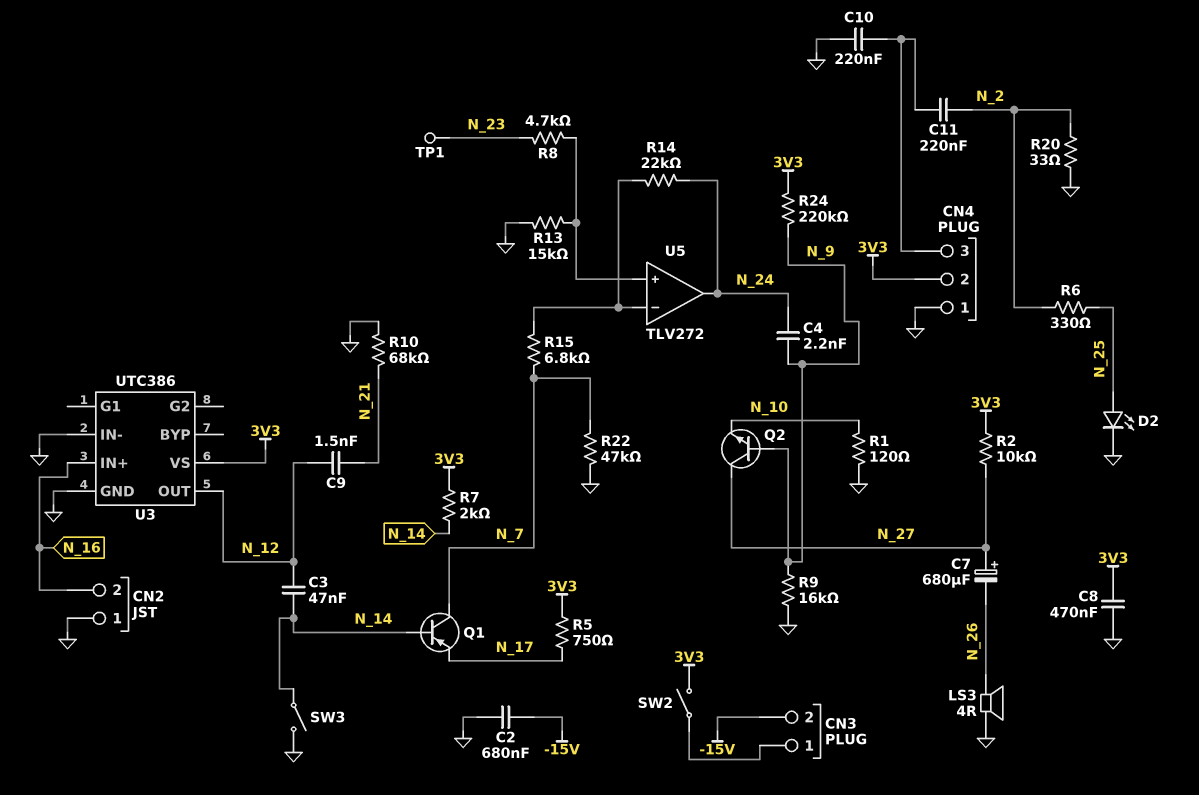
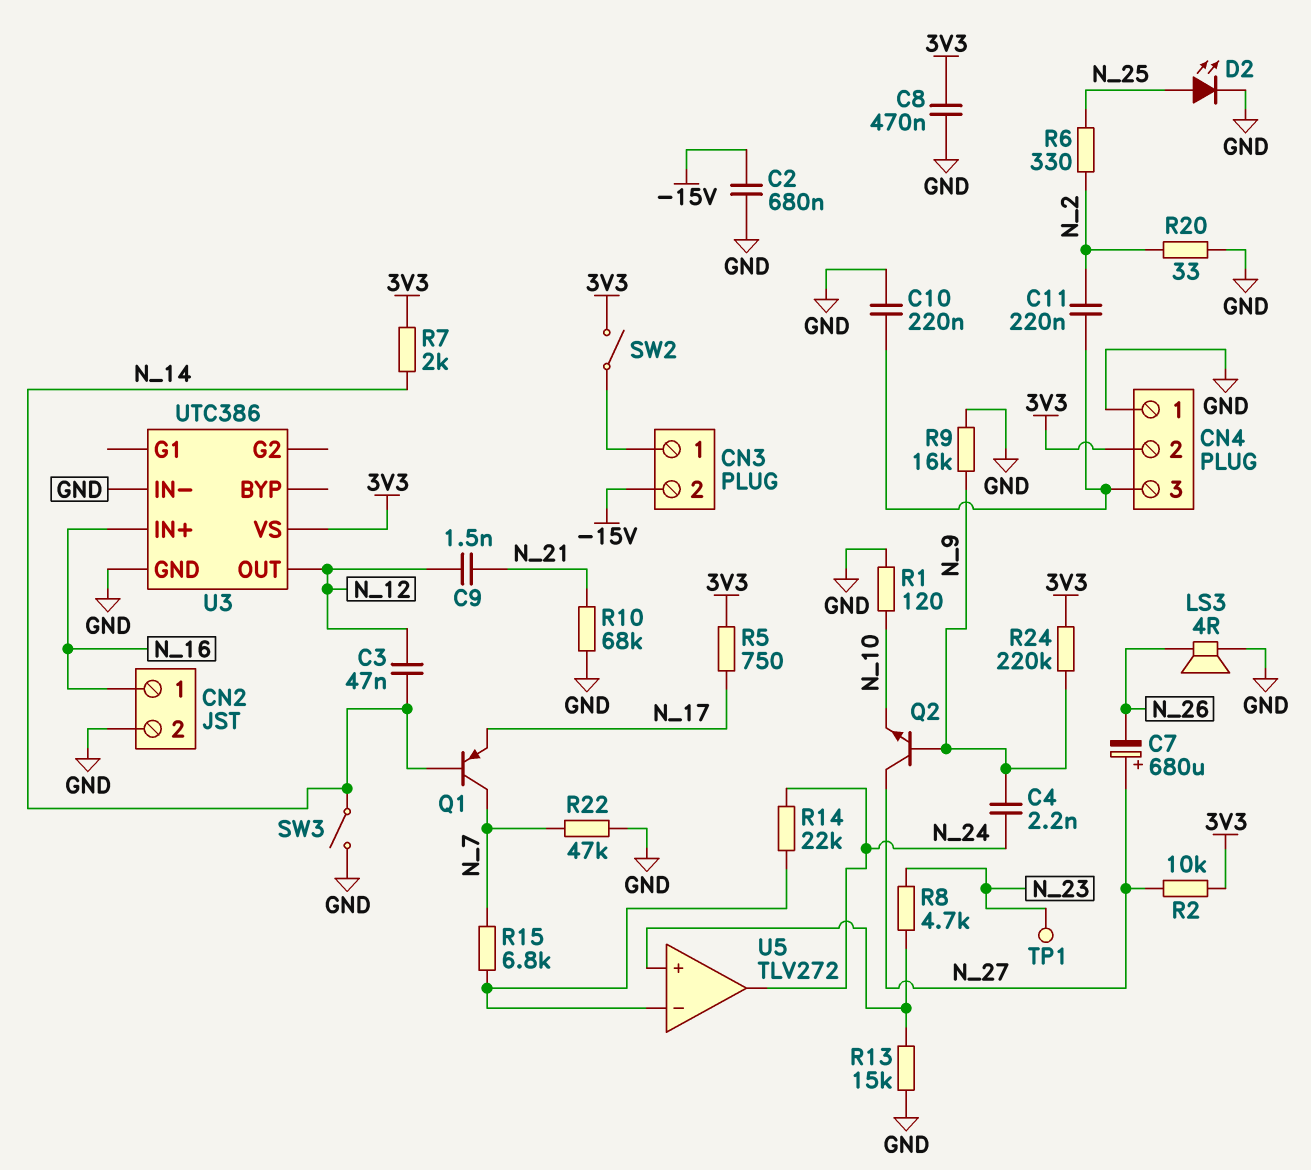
CN2 pin 1: GND -> N_16
CN2 pin 2: N_16 -> GND

